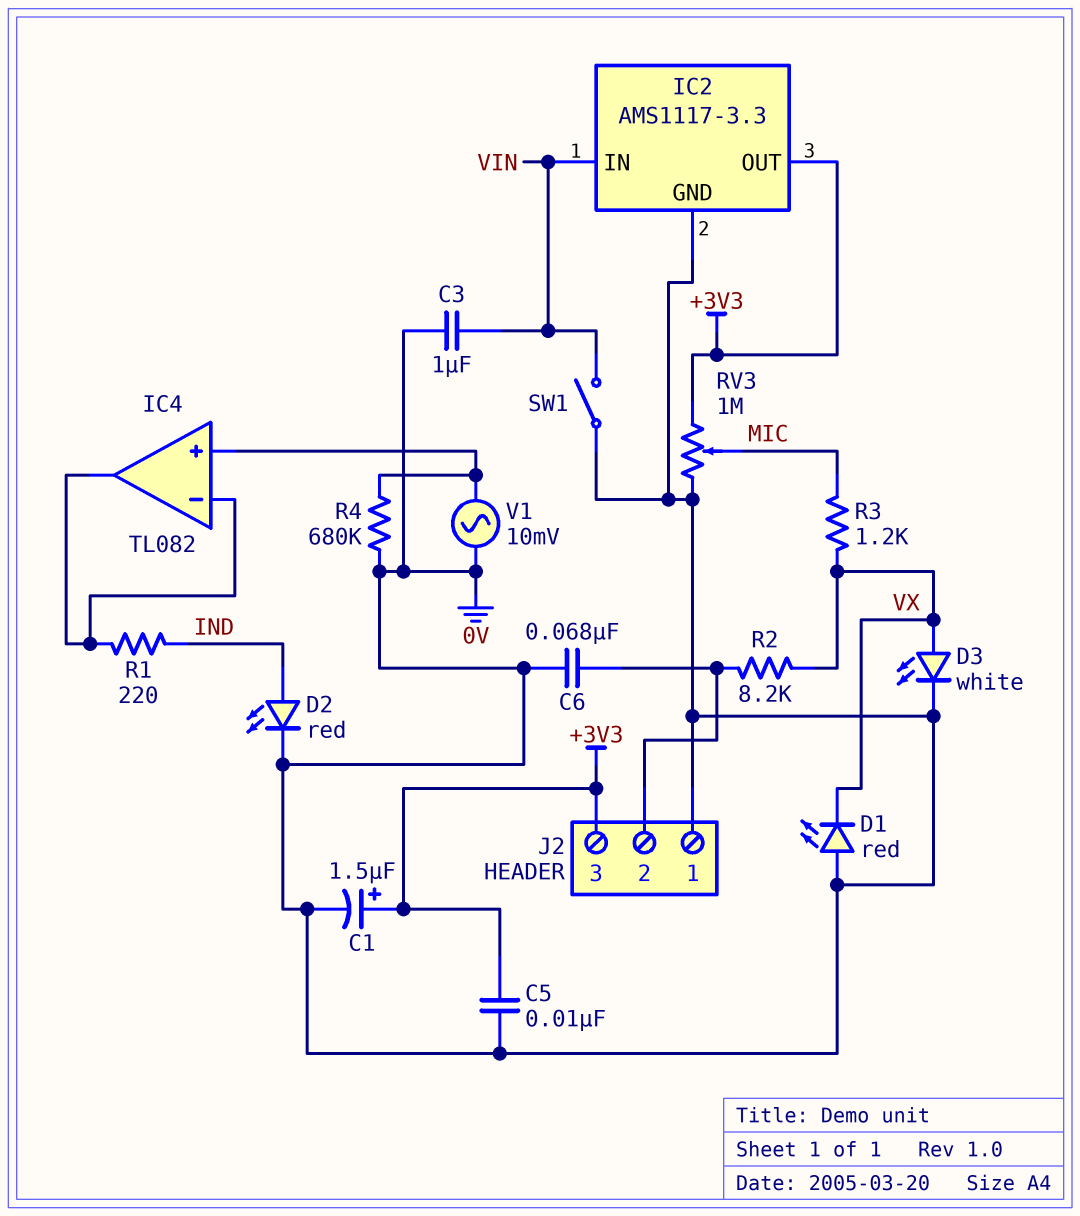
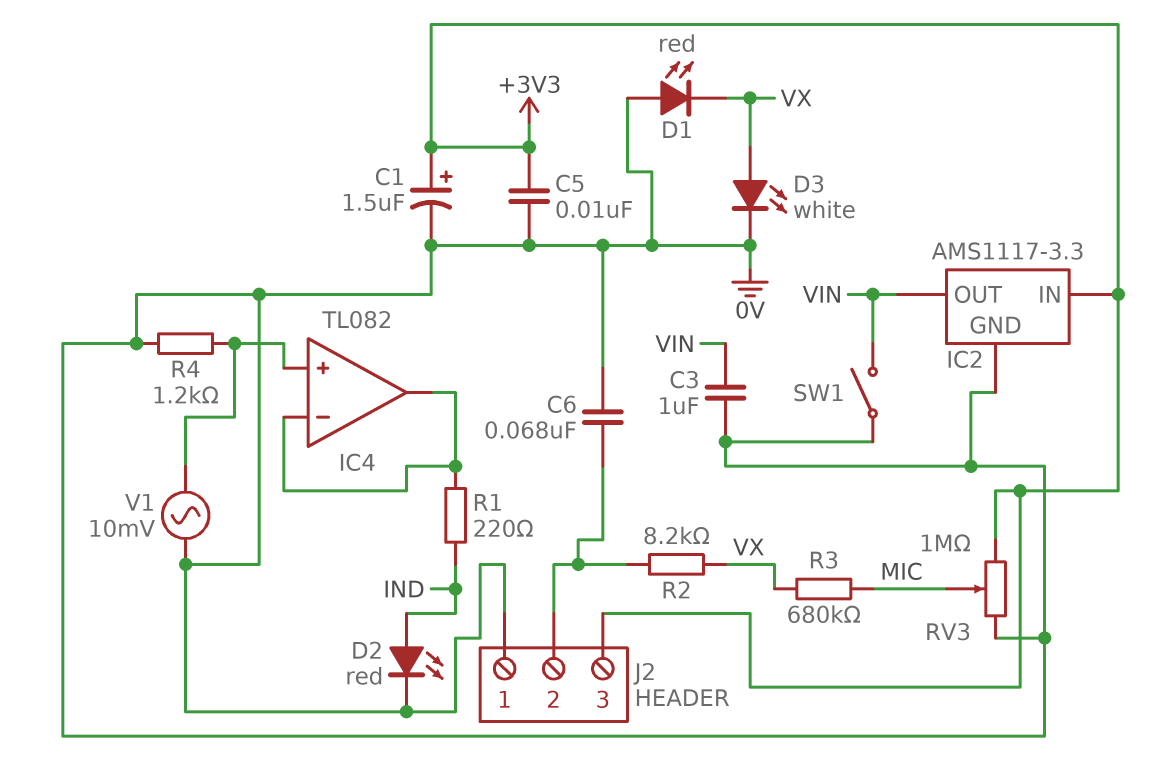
IC2 pin IN: VIN -> +3V3
IC2 pin OUT: +3V3 -> VIN
R3: 1.2k (MIC, VX) -> 680k (MIC, VX)
R4: 680k (0V, IC4/in+) -> 1.2k (0V, IC4/in+)

